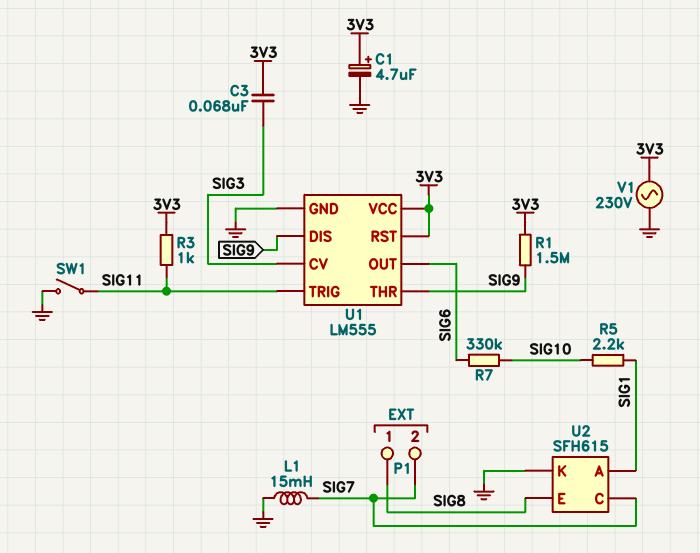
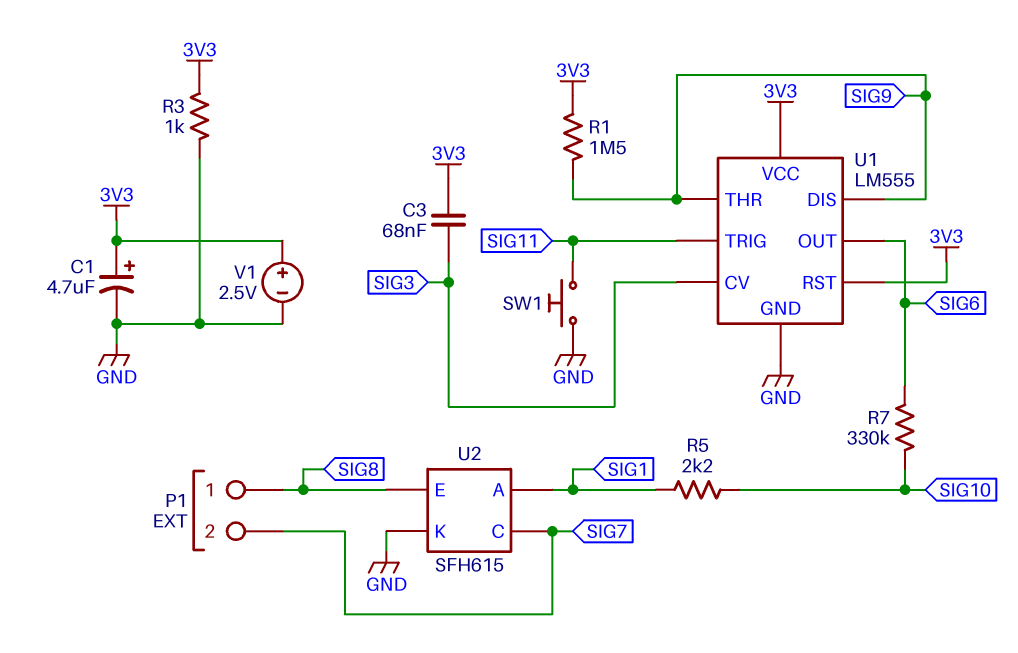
L1: 15mH (GND, SIG7) -> none
R3: 1k (3V3, SIG11) -> 1k (3V3, GND)
SW1: switch (GND, SIG11) -> button (GND, SIG11)
V1: AC 230V (3V3, GND) -> 2.5V (plus 3V3, minus GND)

